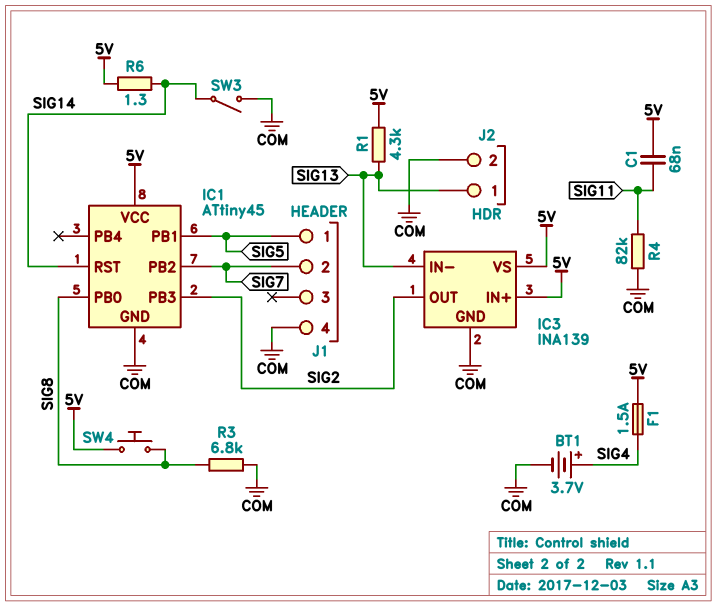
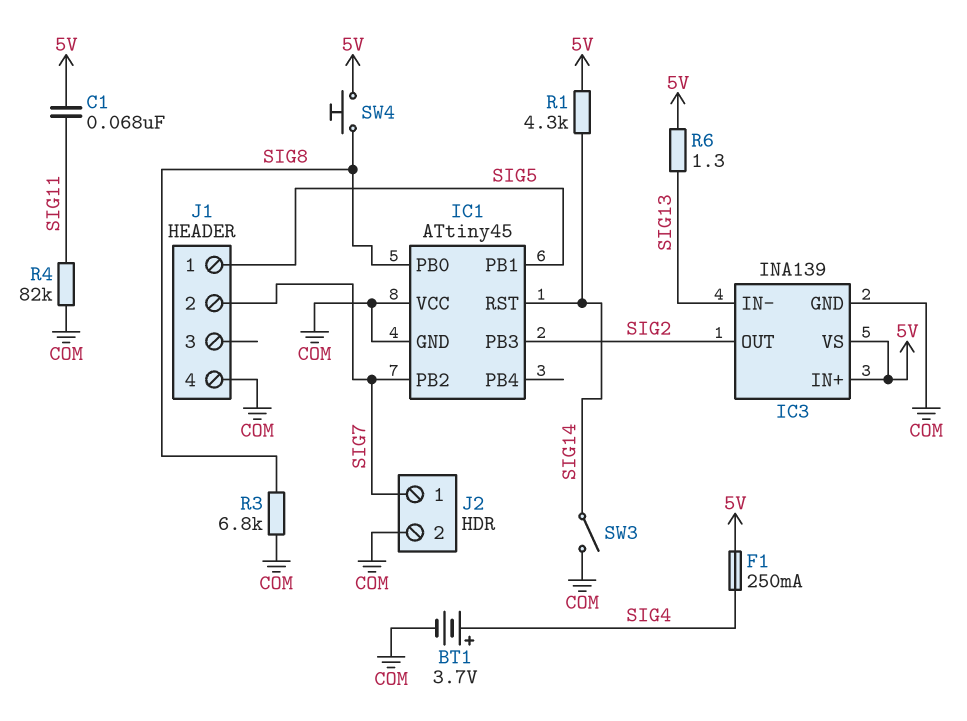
F1: 1.5A (5V, SIG4) -> 250mA (5V, SIG4)
IC1 pin VCC: 5V -> COM
J2 pin 1: SIG13 -> SIG7
R1: 4.3k (5V, SIG13) -> 4.3k (5V, SIG14)
R6: 1.3 (5V, SIG14) -> 1.3 (5V, SIG13)

